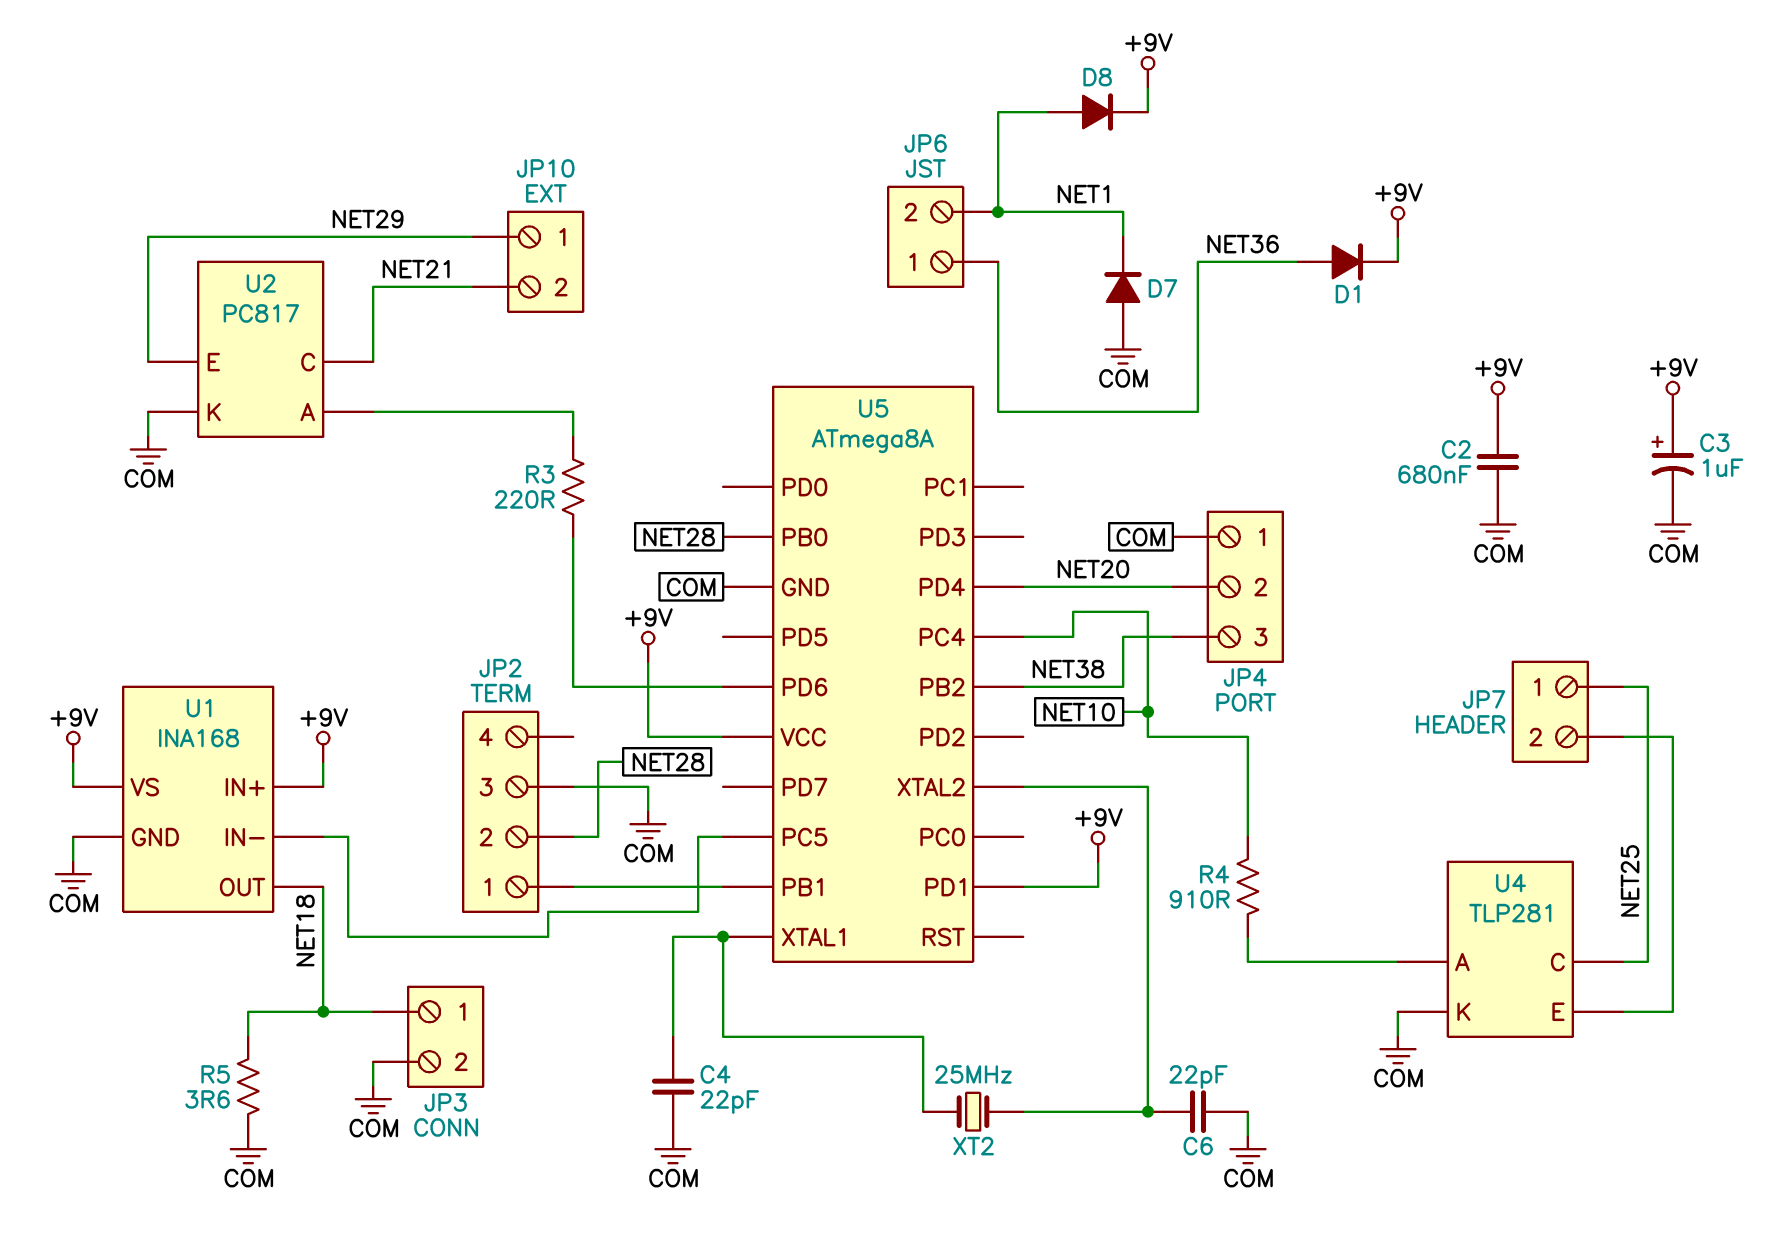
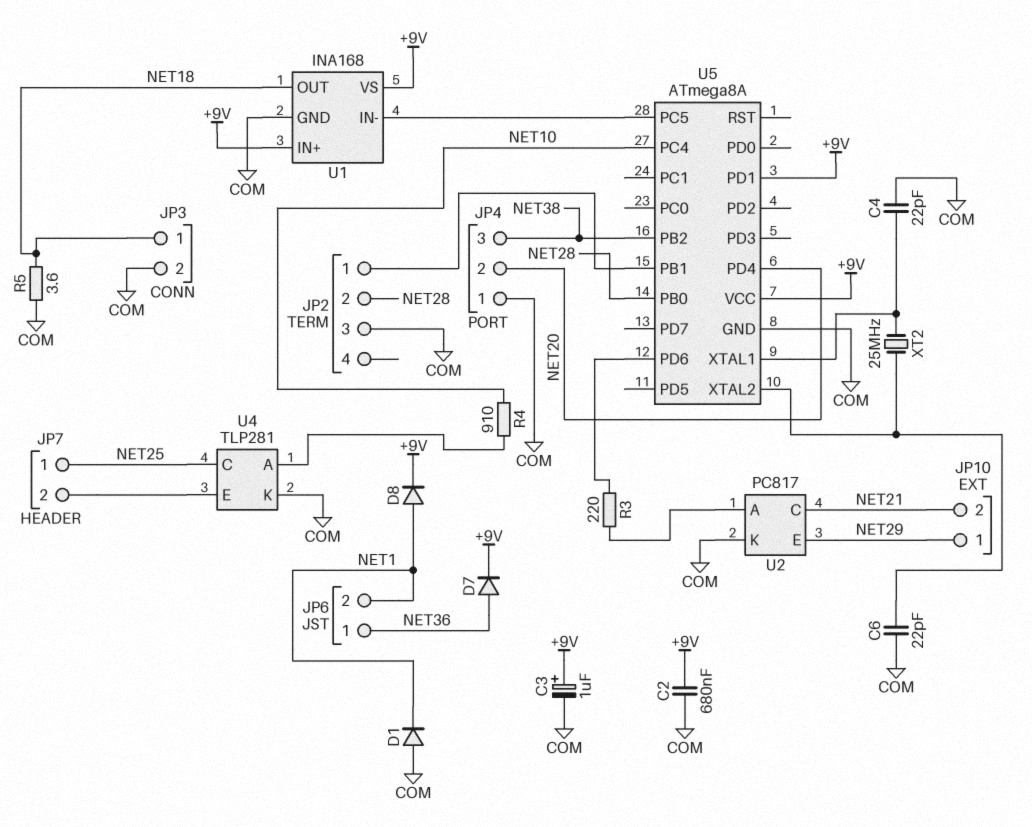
D1: diode (A NET36, K +9V) -> diode (A COM, K NET1)
D7: diode (A COM, K NET1) -> diode (A NET36, K +9V)

